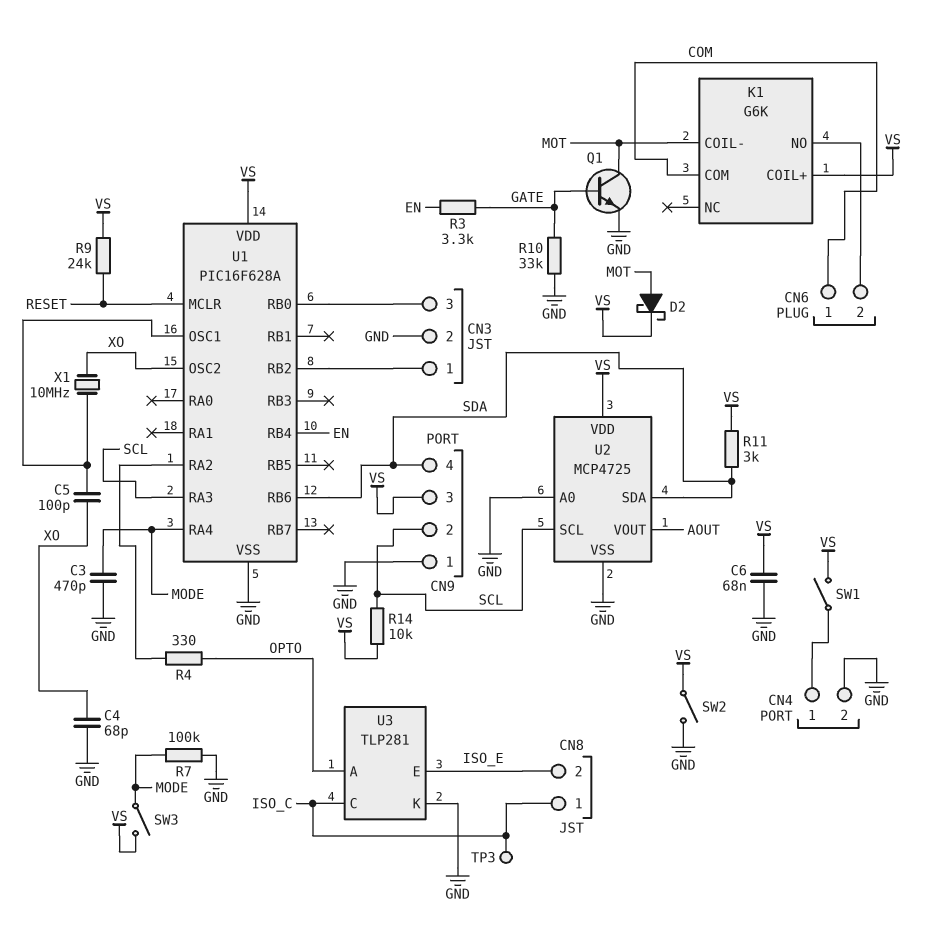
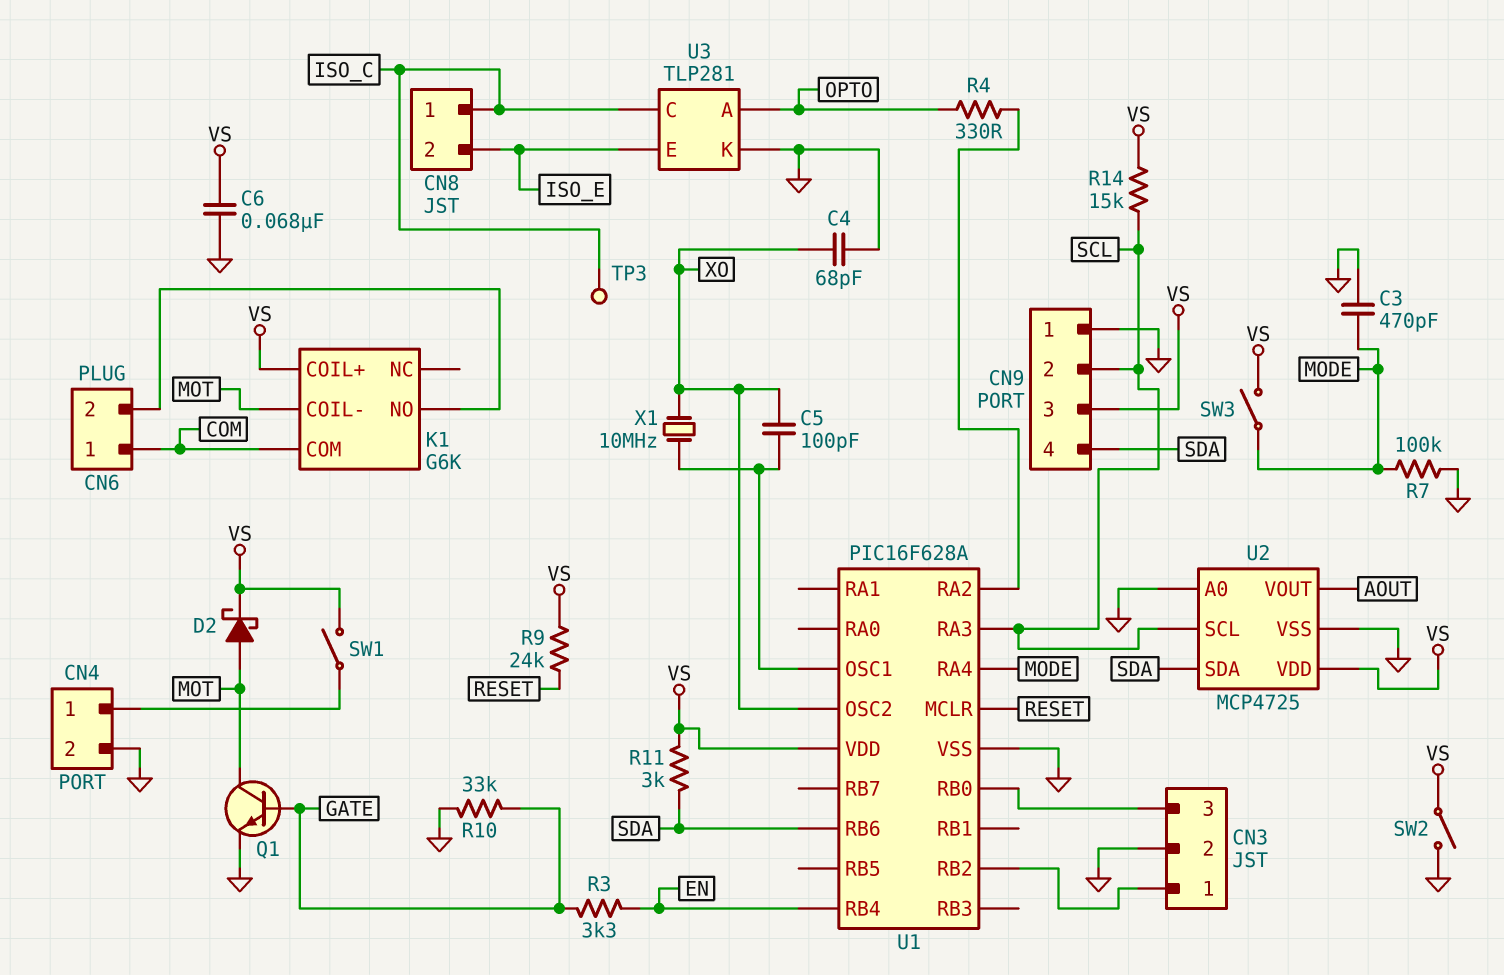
R14: 10k (SCL, VS) -> 15k (SCL, VS)

